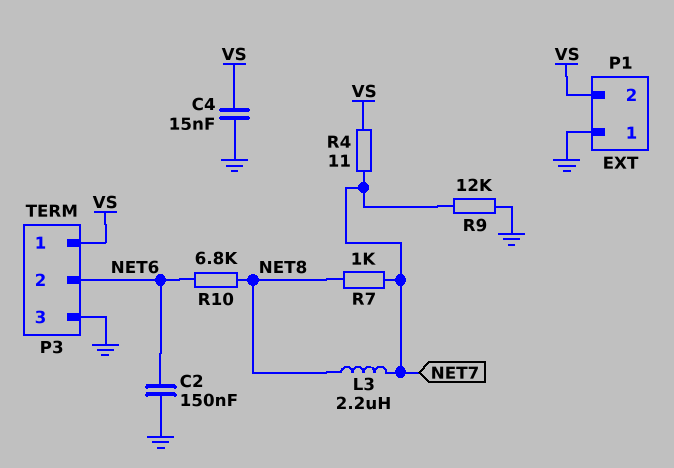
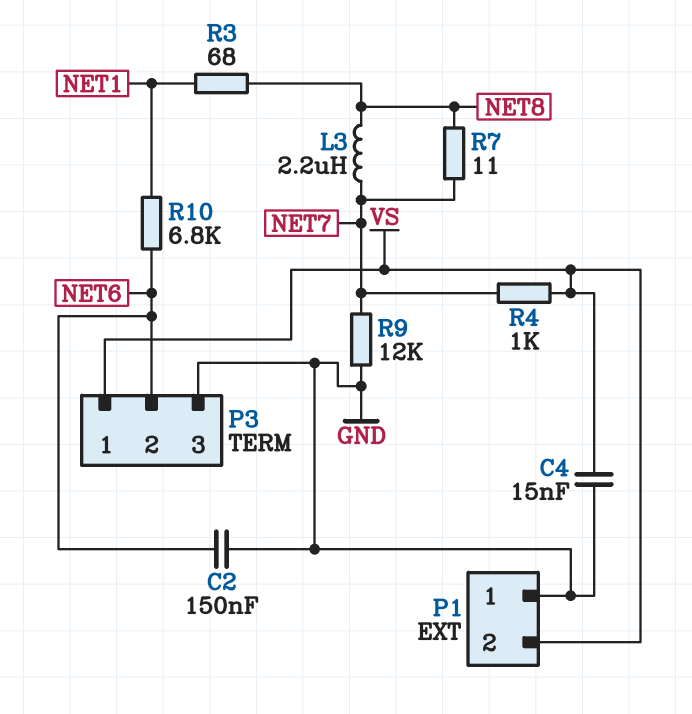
R3: none -> 68 (NET1, NET8)
R4: 11 (NET7, VS) -> 1k (NET7, VS)
R7: 1k (NET7, NET8) -> 11 (NET7, NET8)
R10: 6.8k (NET6, NET8) -> 6.8k (NET1, NET6)

